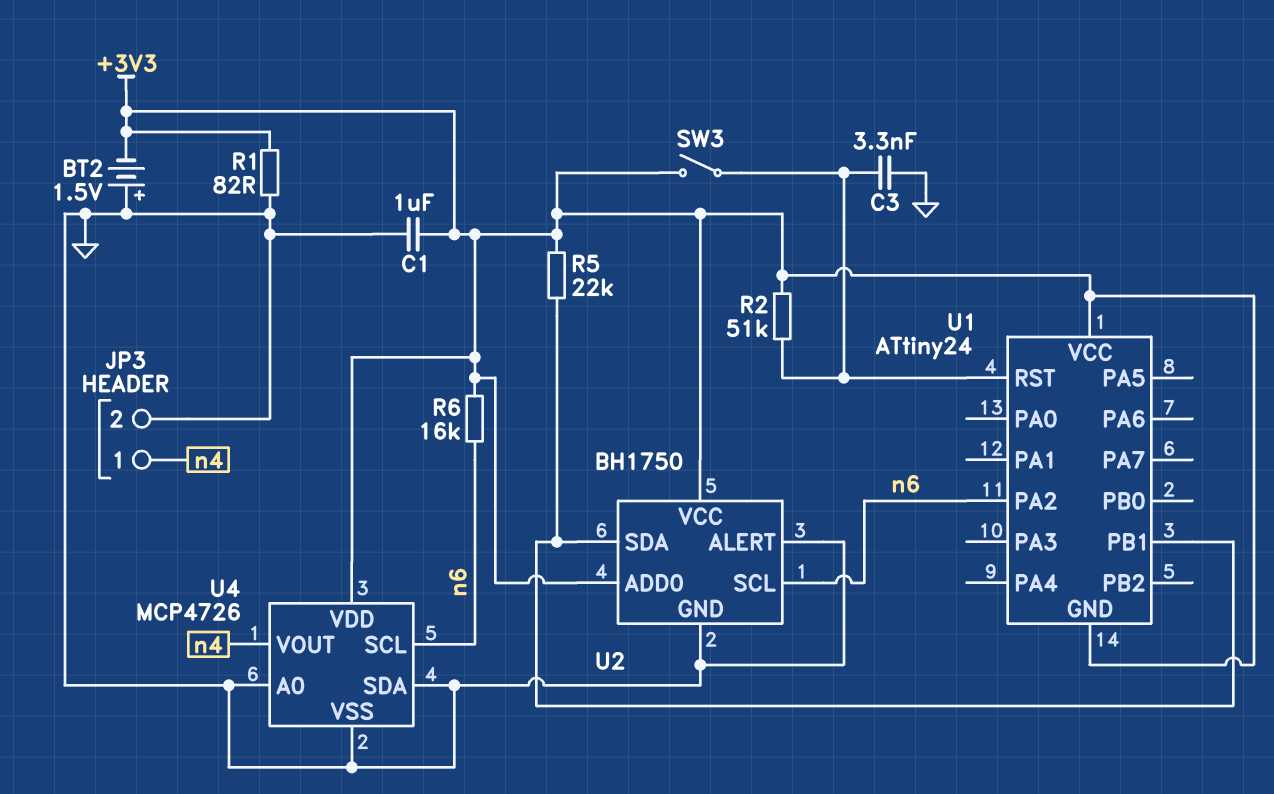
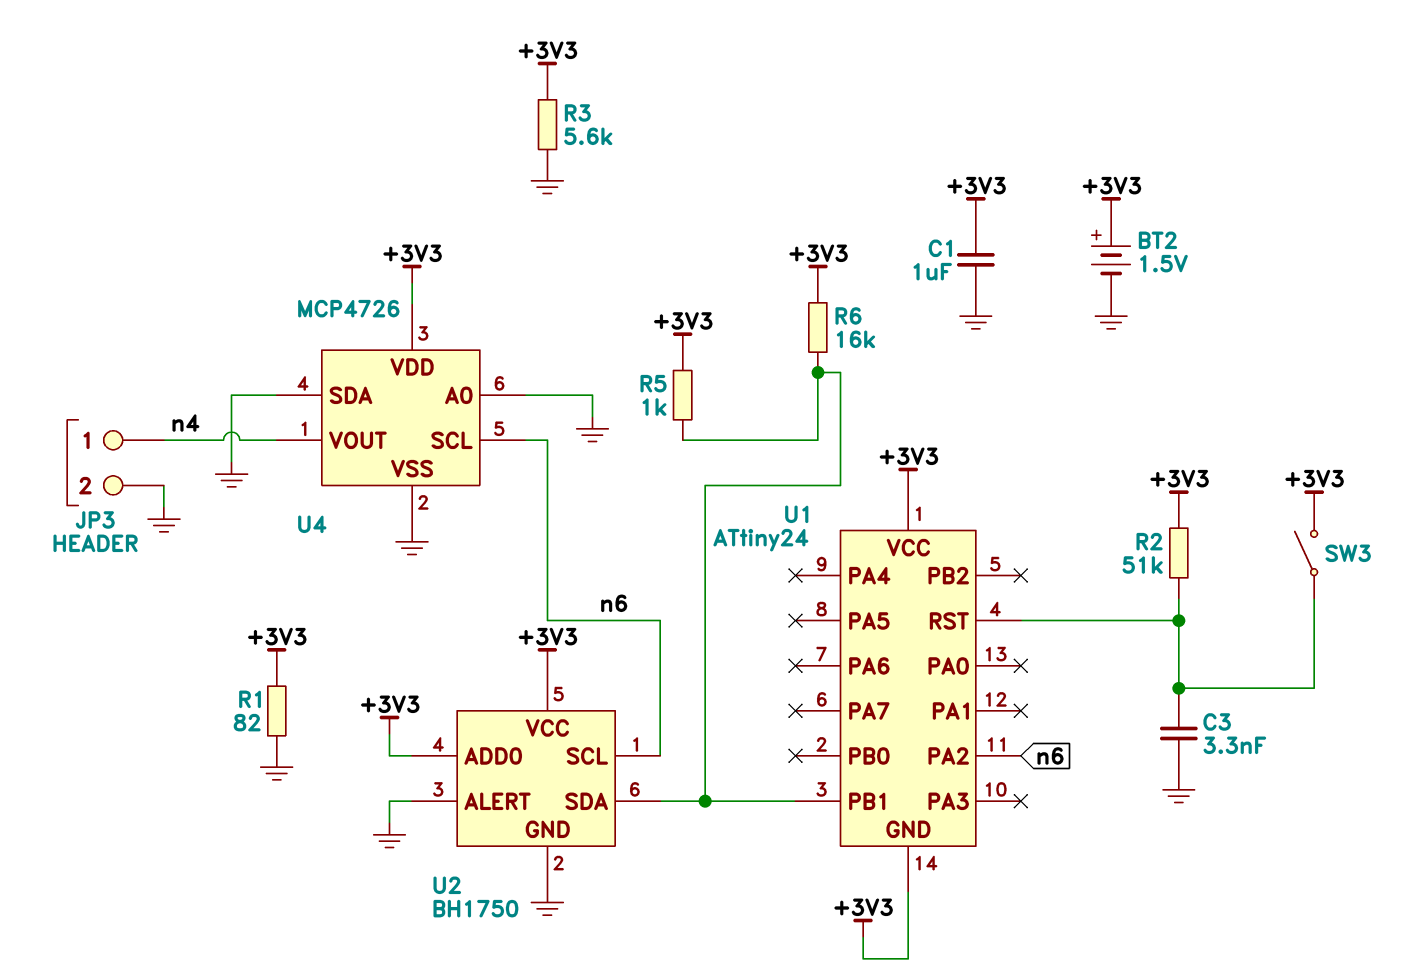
BT2: 1.5V (plus GND, minus +3V3) -> 1.5V (plus +3V3, minus GND)
R3: none -> 5.6k (+3V3, GND)
R5: 22k (+3V3, U1/PB1) -> 1k (+3V3, U1/PB1)
R6: 16k (+3V3, n6) -> 16k (+3V3, U1/PB1)

